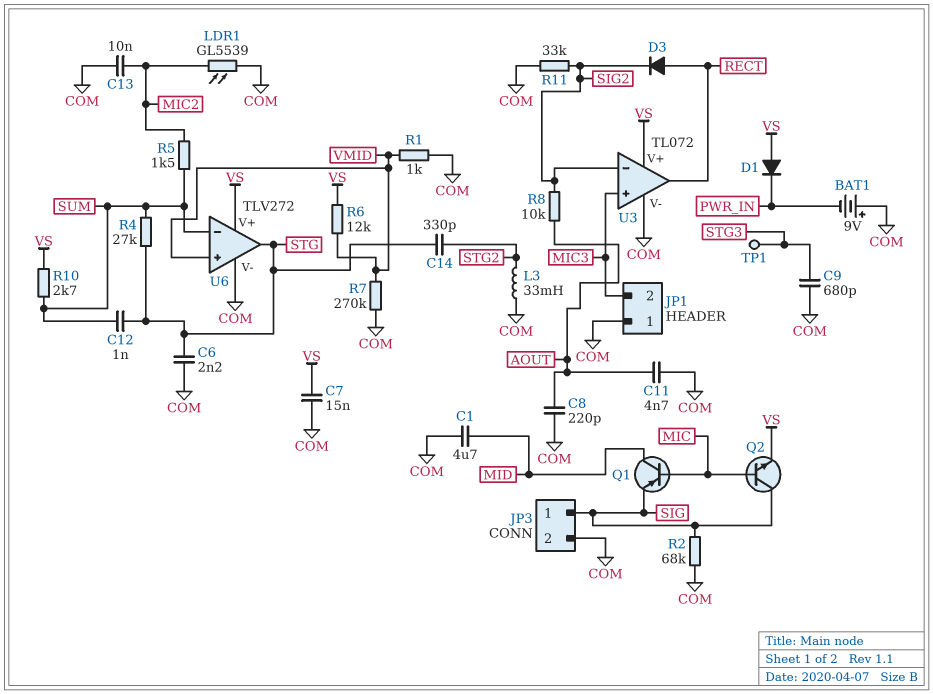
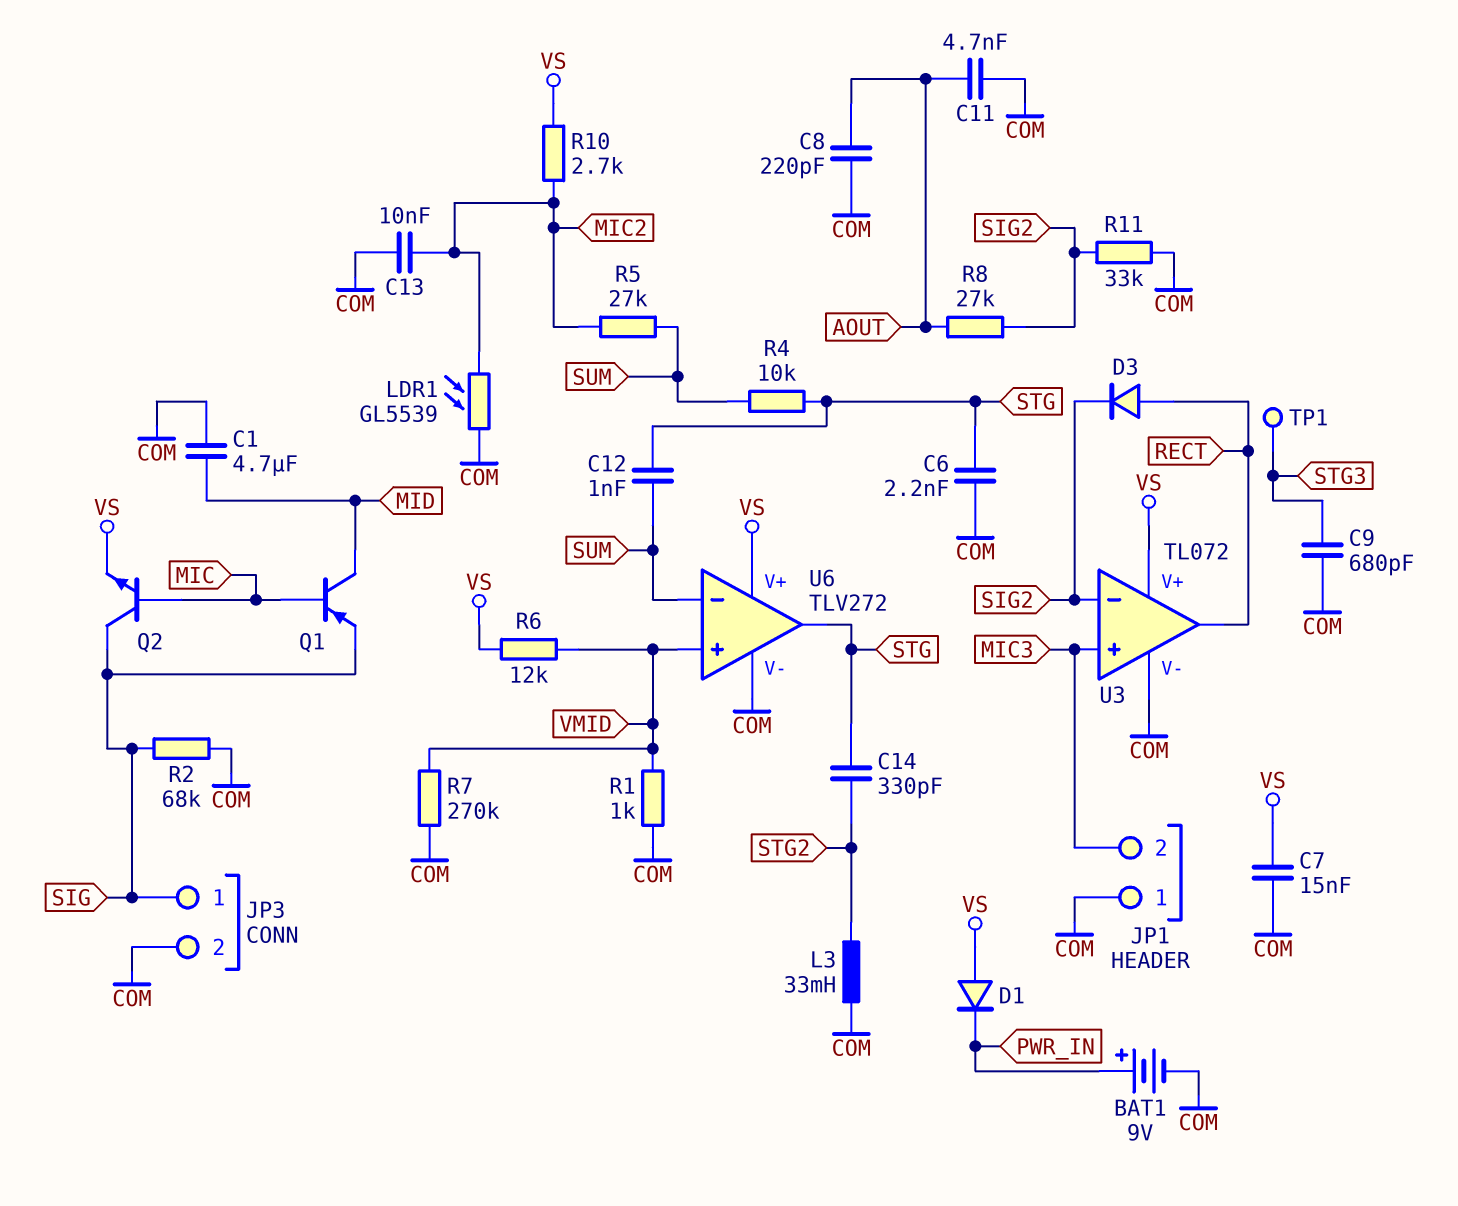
BAT1: 9V (plus COM, minus PWR_IN) -> 9V (plus PWR_IN, minus COM)
R4: 27k (STG, SUM) -> 10k (STG, SUM)
R5: 1.5k (MIC2, SUM) -> 27k (MIC2, SUM)
R8: 10k (AOUT, SIG2) -> 27k (AOUT, SIG2)
R10: 2.7k (SUM, VS) -> 2.7k (MIC2, VS)

